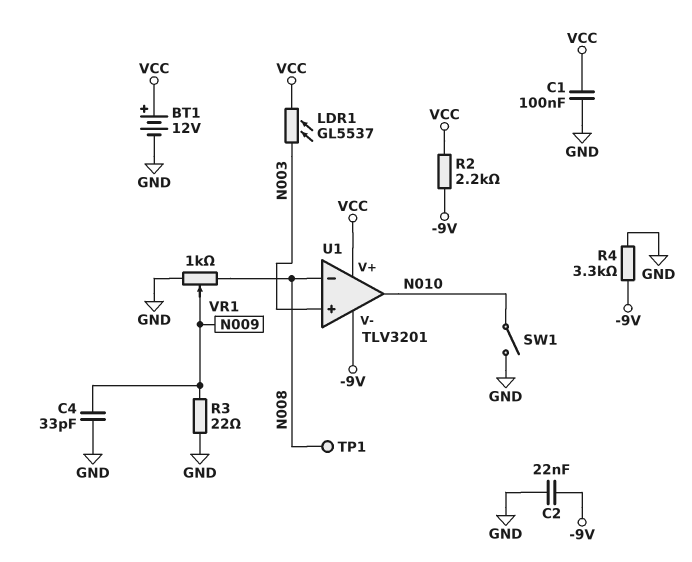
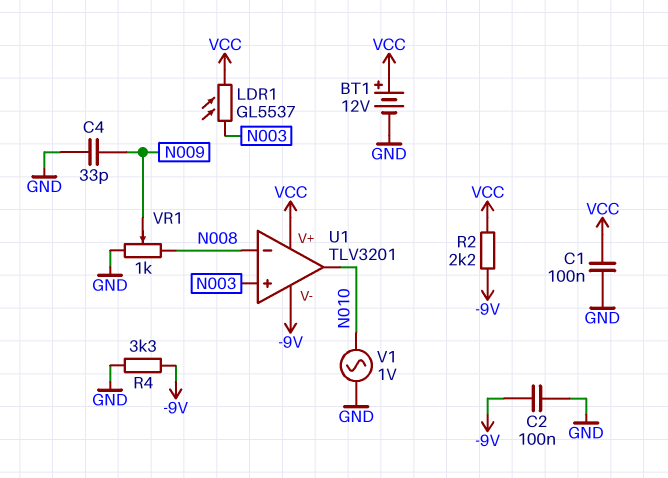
C2: 22nF (-9V, GND) -> 100nF (-9V, GND)
R3: 22 (GND, N009) -> none
SW1: switch (GND, N010) -> none
TP1: test point (N008) -> none
V1: none -> AC 1V (GND, N010)

